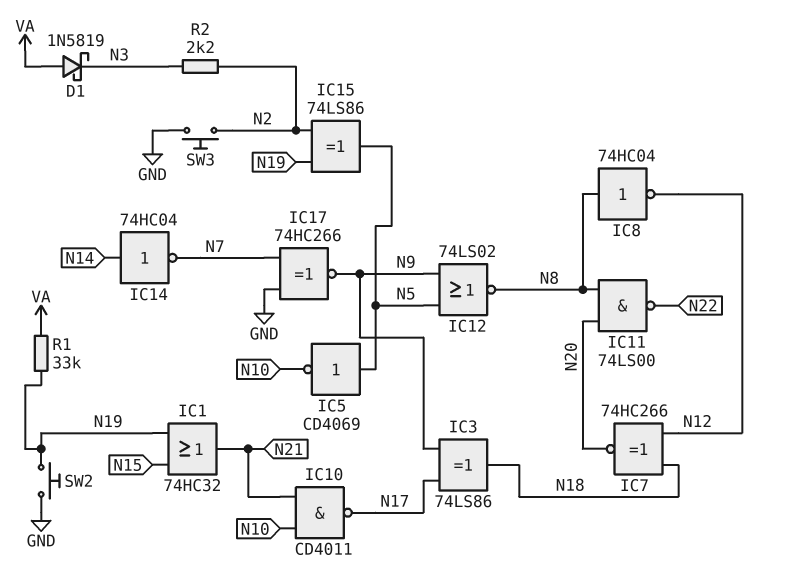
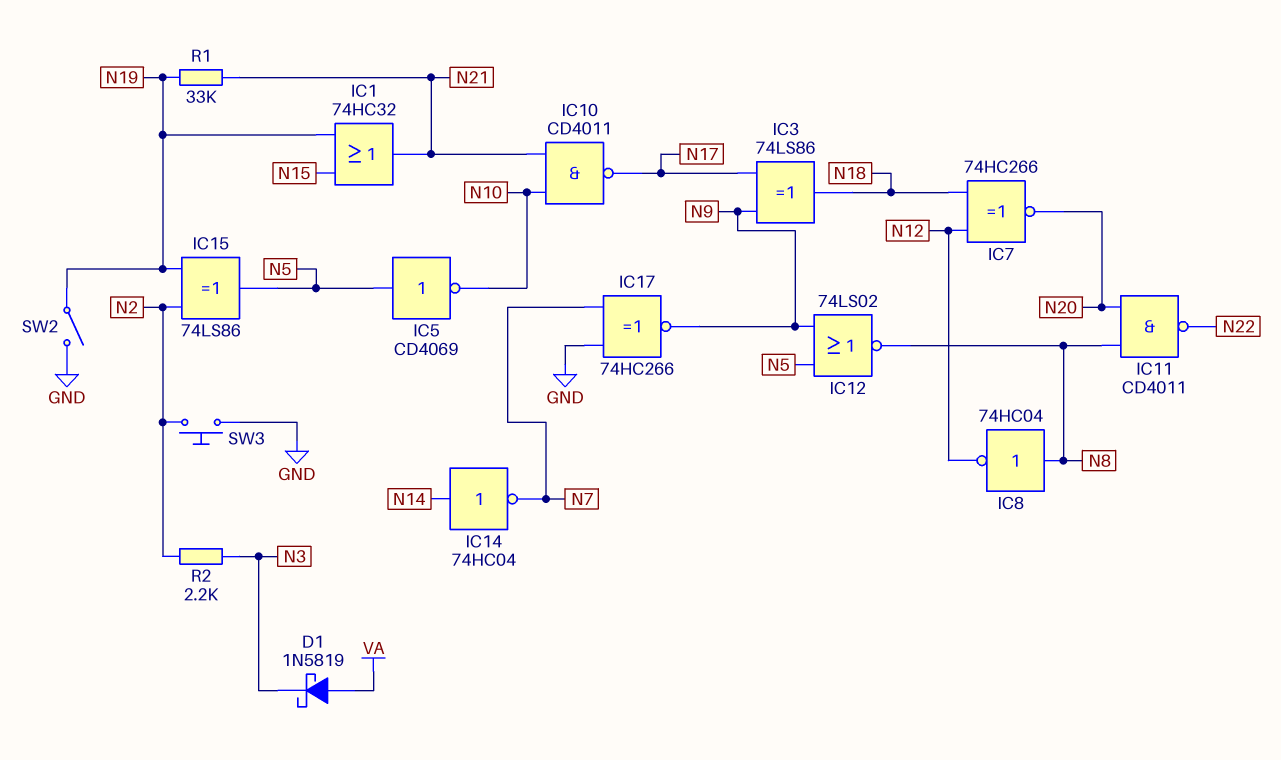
IC11: NAND 74LS00 (in N8, in N20, out N22) -> NAND CD4011 (in N8, in N20, out N22)
R1: 33k (N19, VA) -> 33k (N19, N21)
SW2: button (GND, N19) -> switch (GND, N19)

